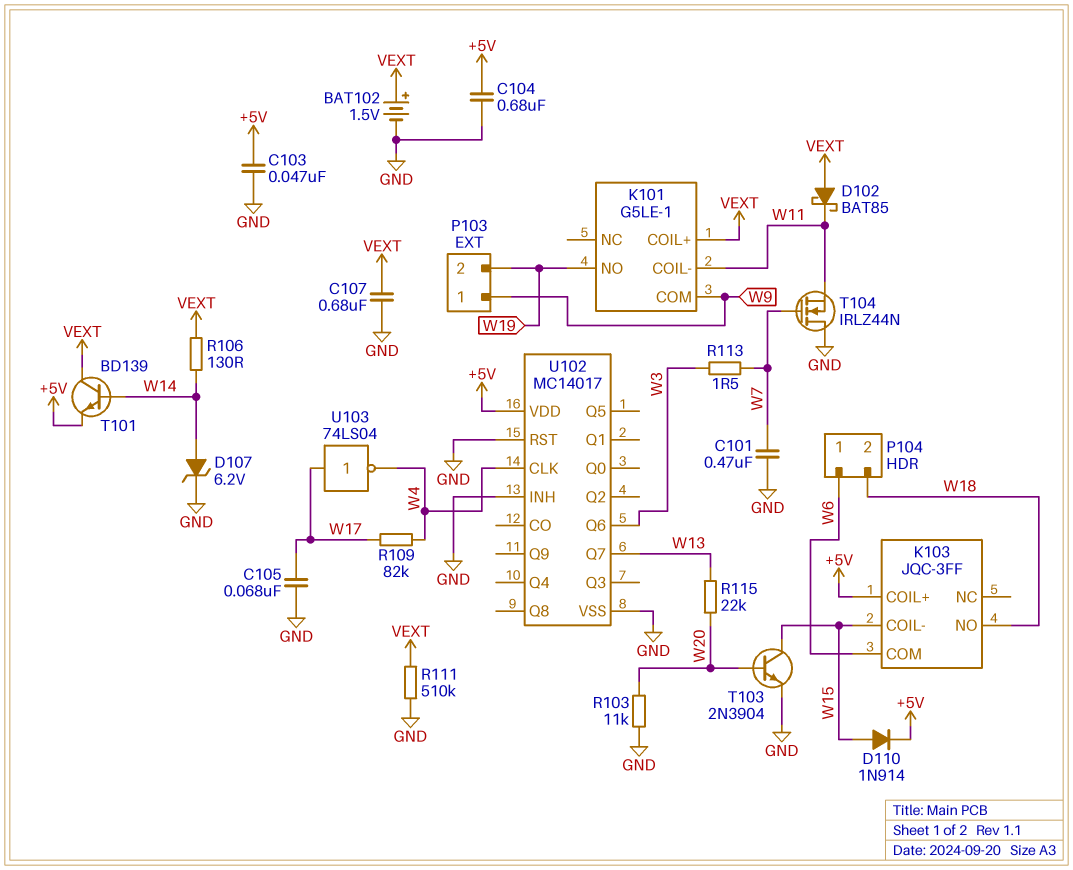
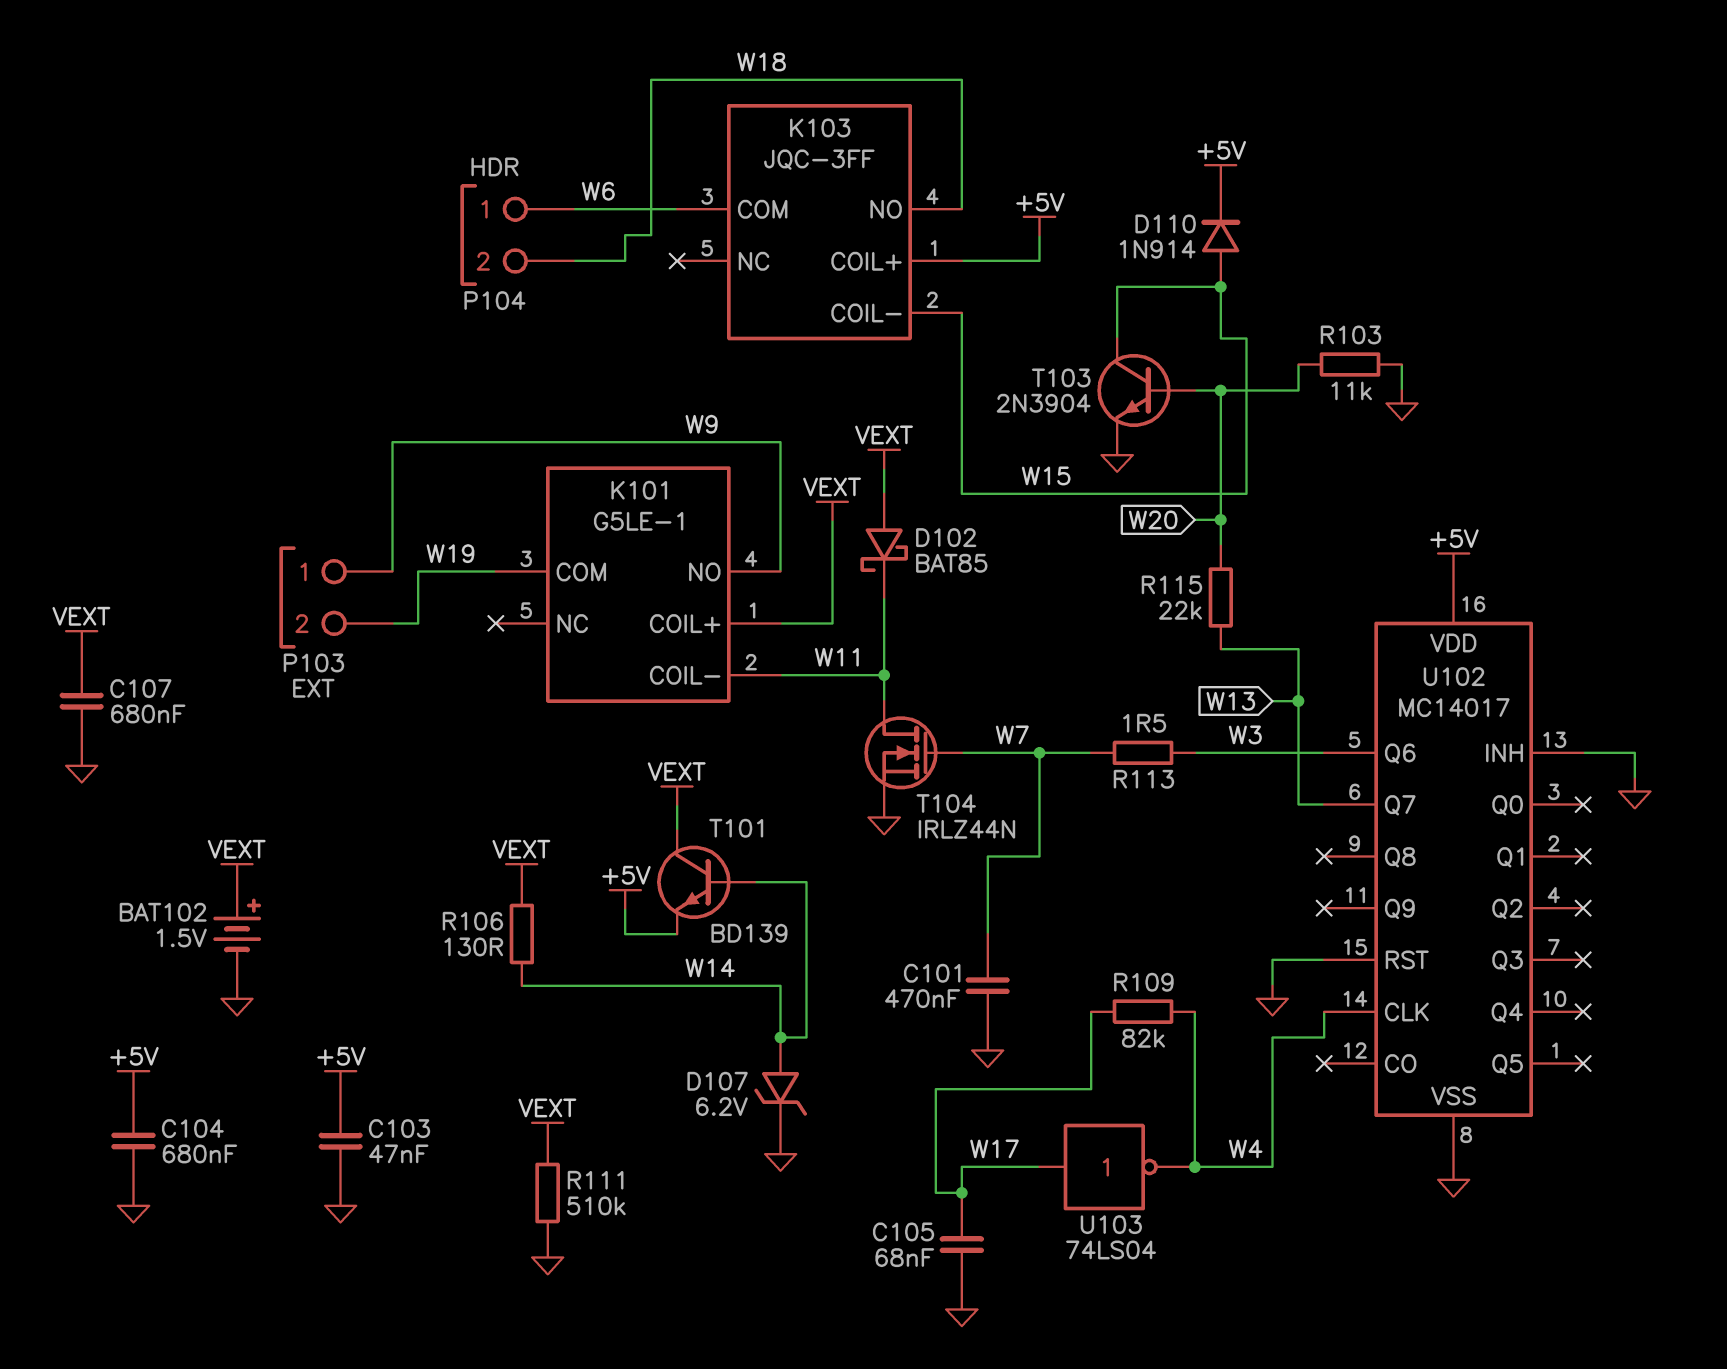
K101 pin COM: W9 -> W19
K101 pin NO: W19 -> W9
T104: NMOS IRLZ44N (G W7, D GND, S W11) -> NMOS IRLZ44N (G W7, D W11, S GND)

